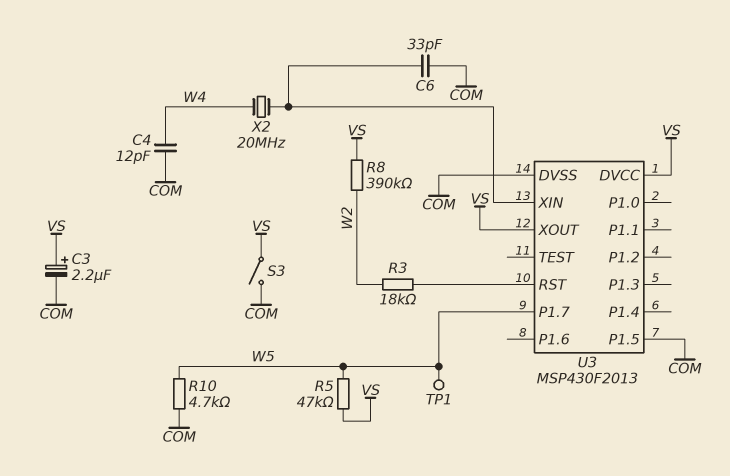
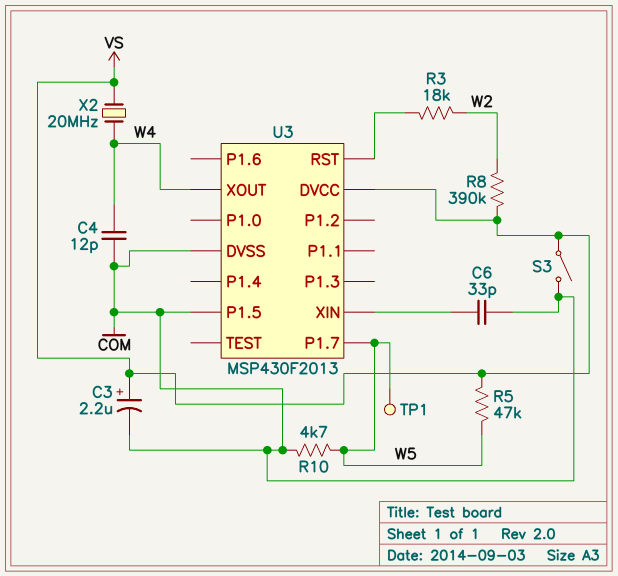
U3 pin XOUT: VS -> W4
X2: 20MHz (U3/XIN, W4) -> 20MHz (VS, W4)

